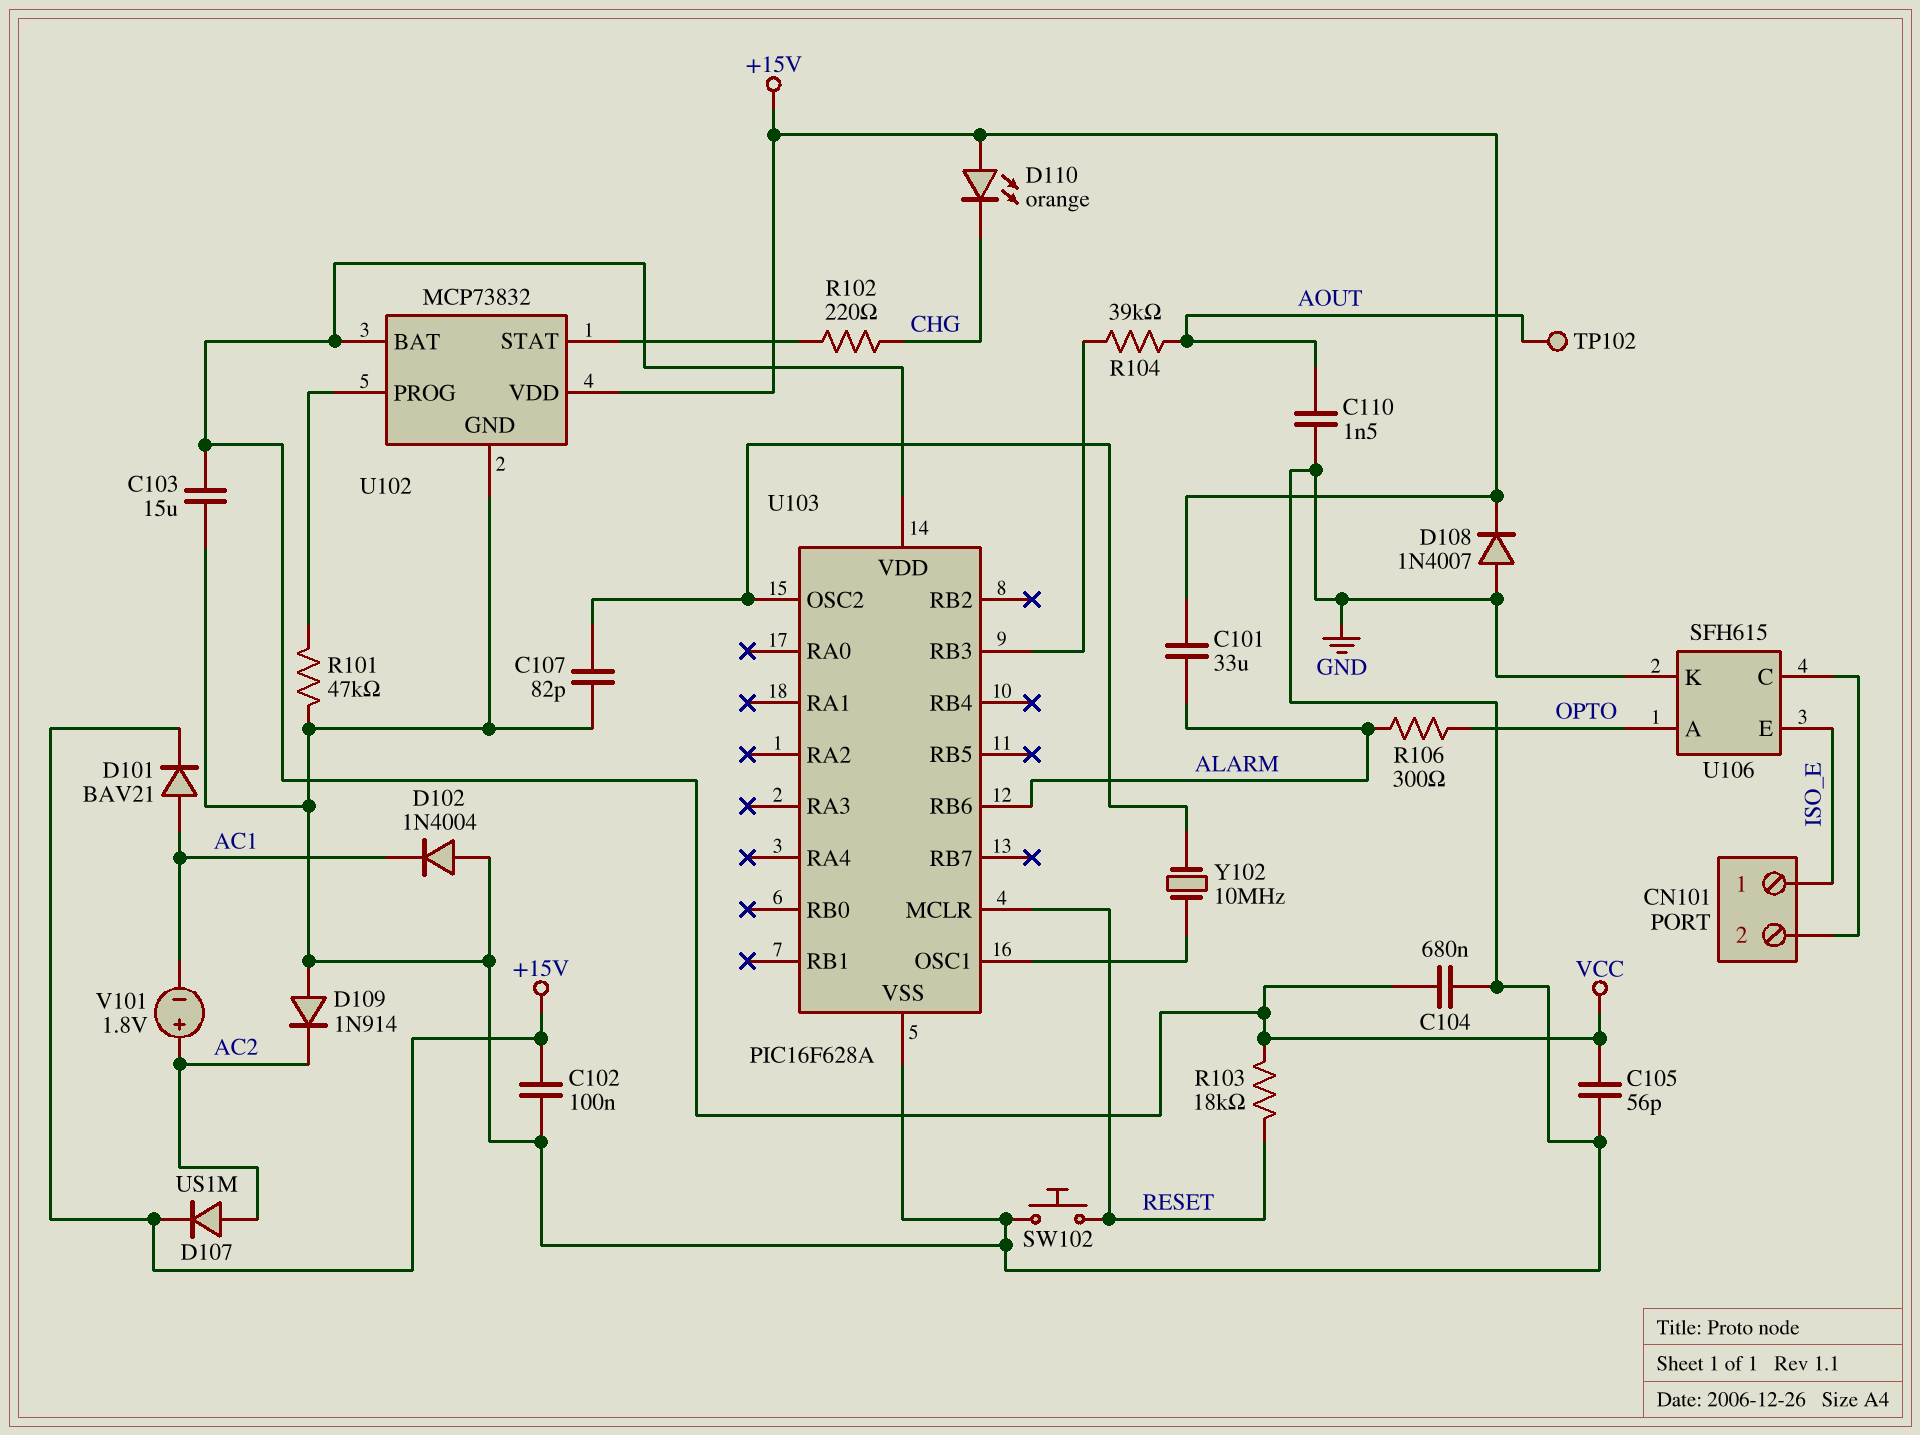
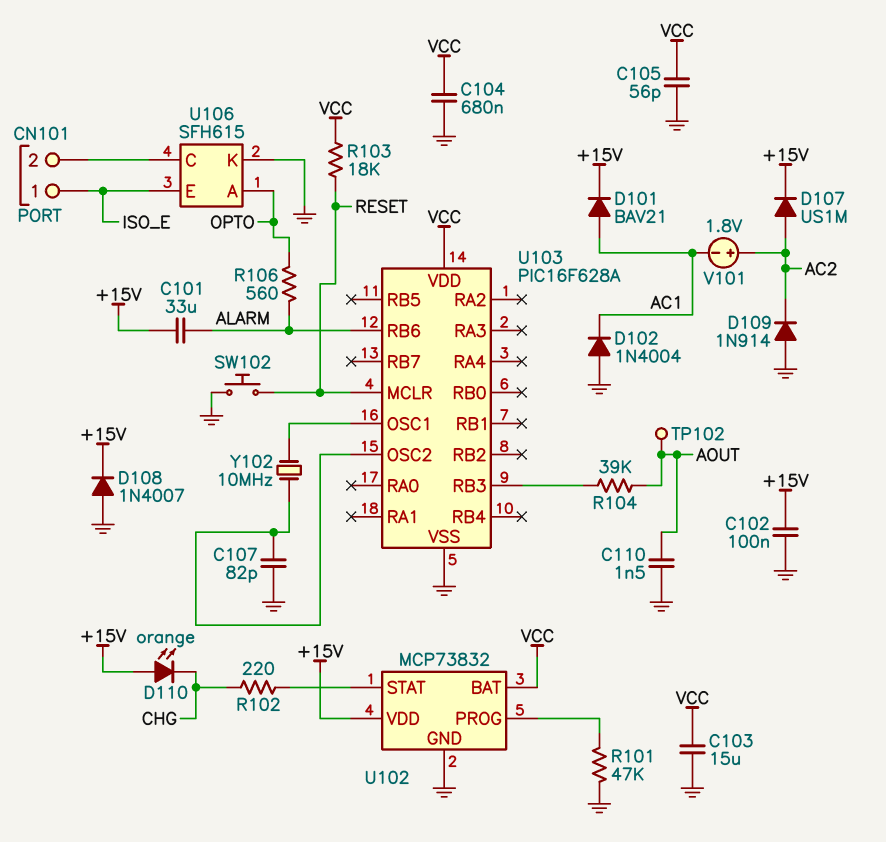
R106: 300 (ALARM, OPTO) -> 560 (ALARM, OPTO)

